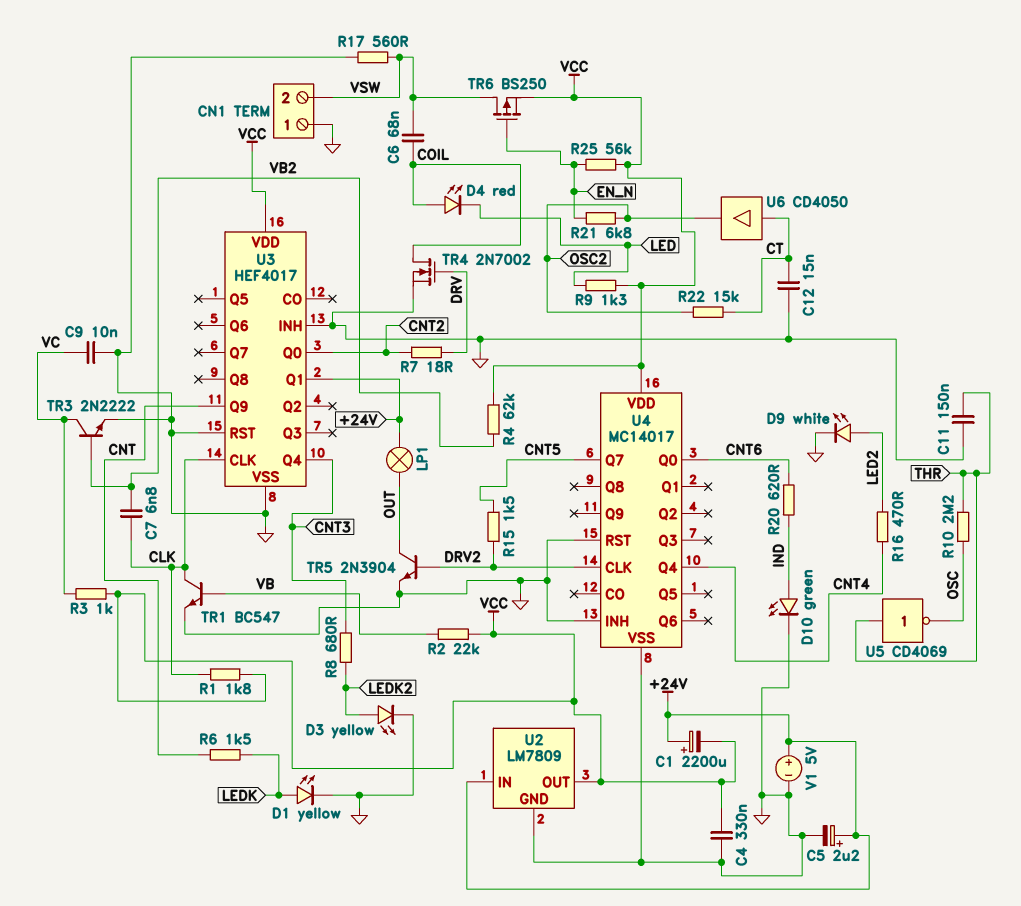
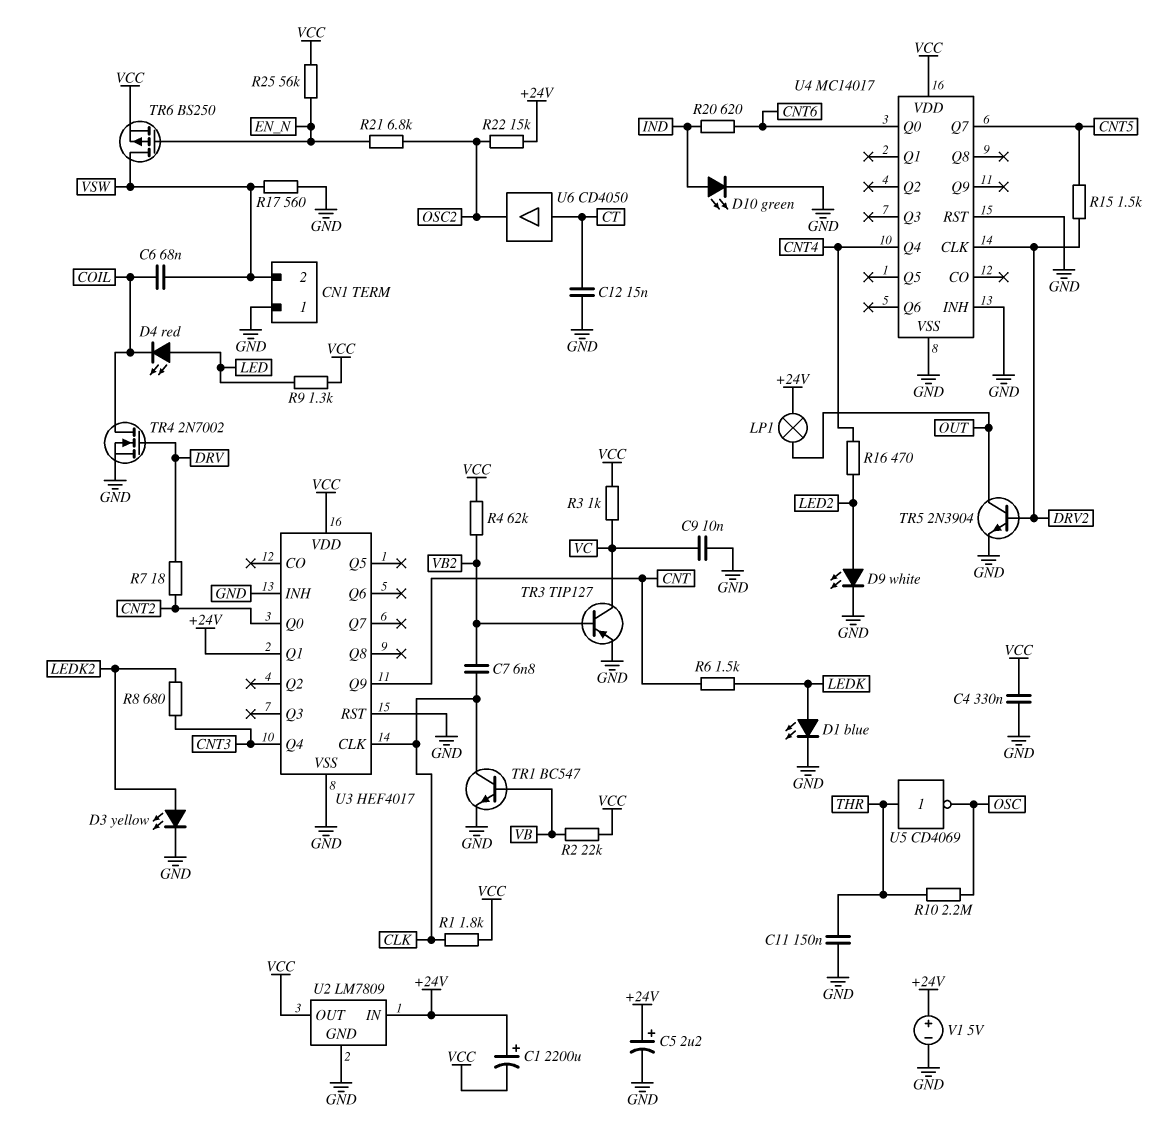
D1: LED yellow (A LEDK, K GND) -> LED blue (A LEDK, K GND)
D4: LED red (A COIL, K LED) -> LED red (A LED, K COIL)
R22: 15k (CT, OSC2) -> 15k (+24V, OSC2)
TR3: NPN 2N2222 (B VB2, C VC, E GND) -> PNP TIP127 (B VB2, C VC, E GND)

